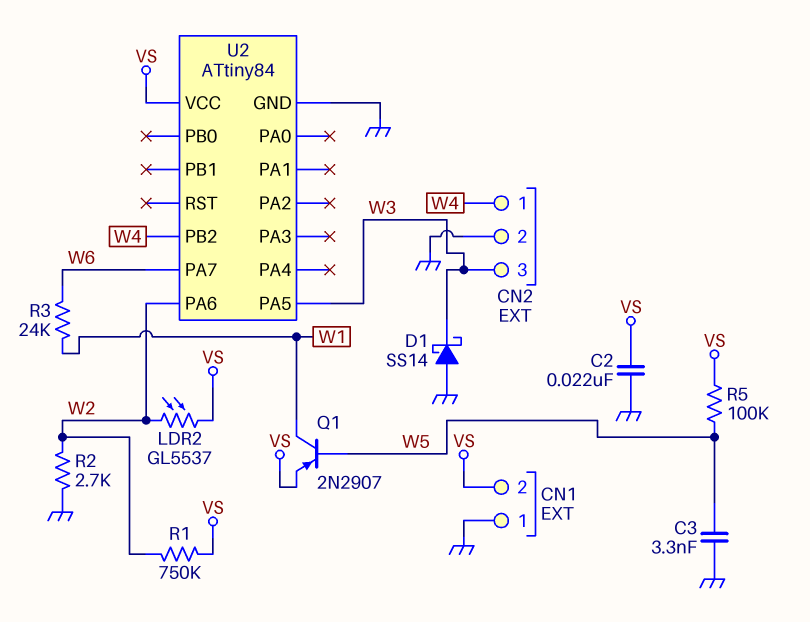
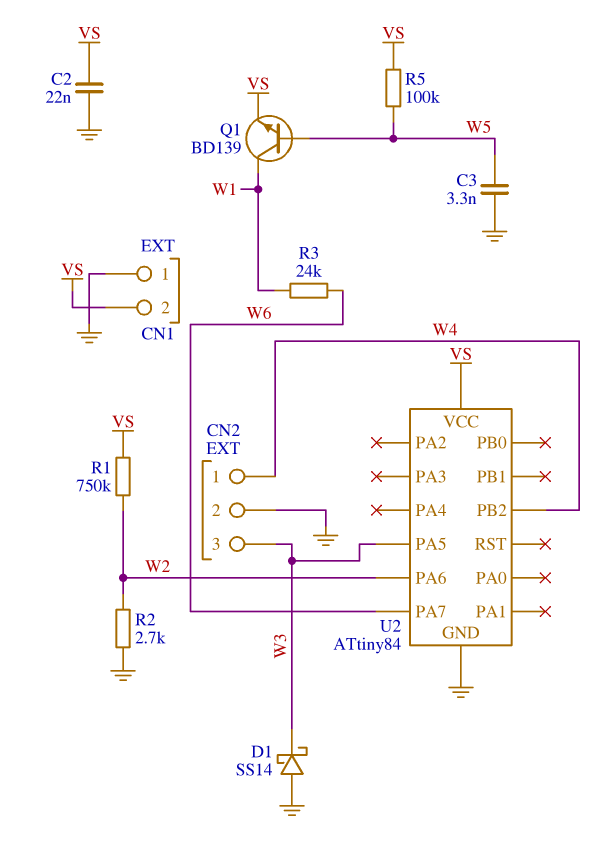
LDR2: GL5537 (VS, W2) -> none
Q1: PNP 2N2907 (B W5, C W1, E VS) -> NPN BD139 (B W5, C W1, E VS)

